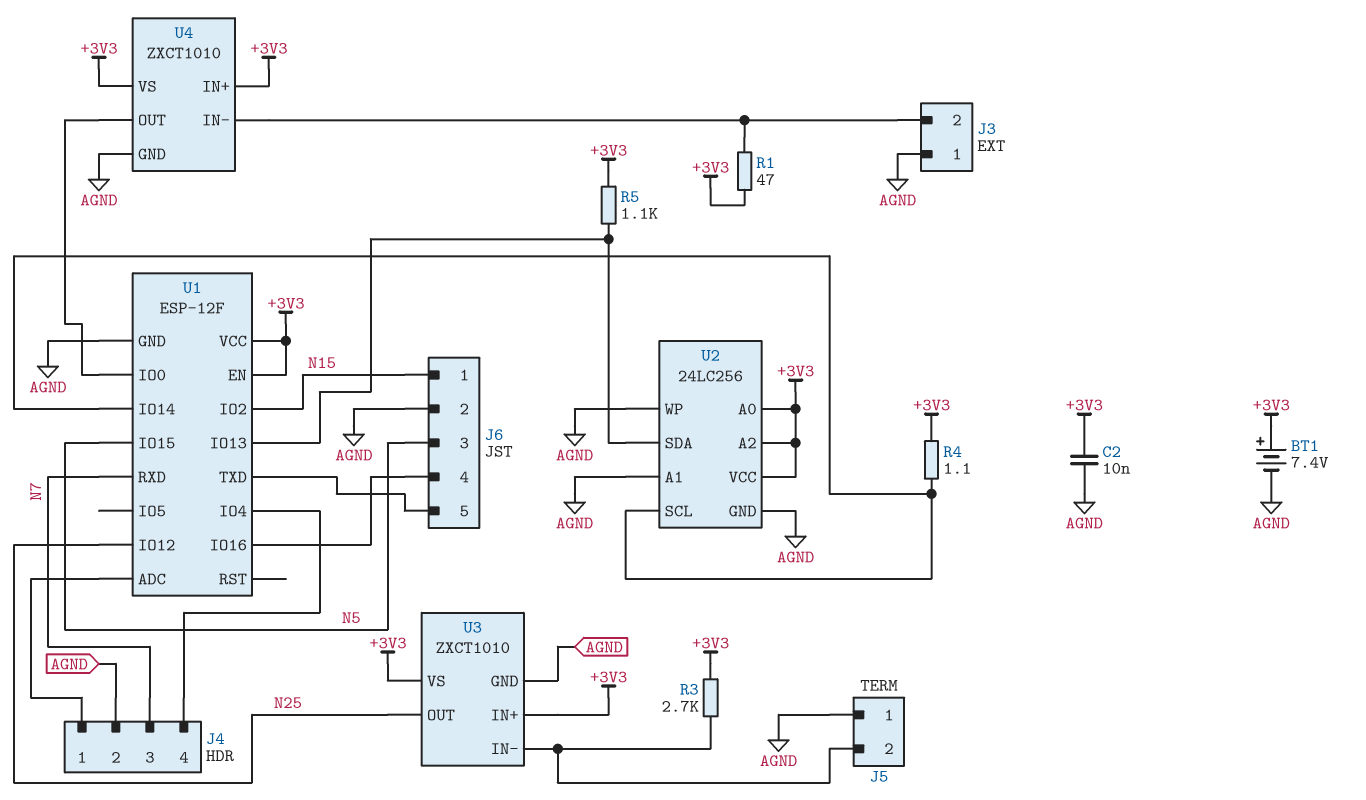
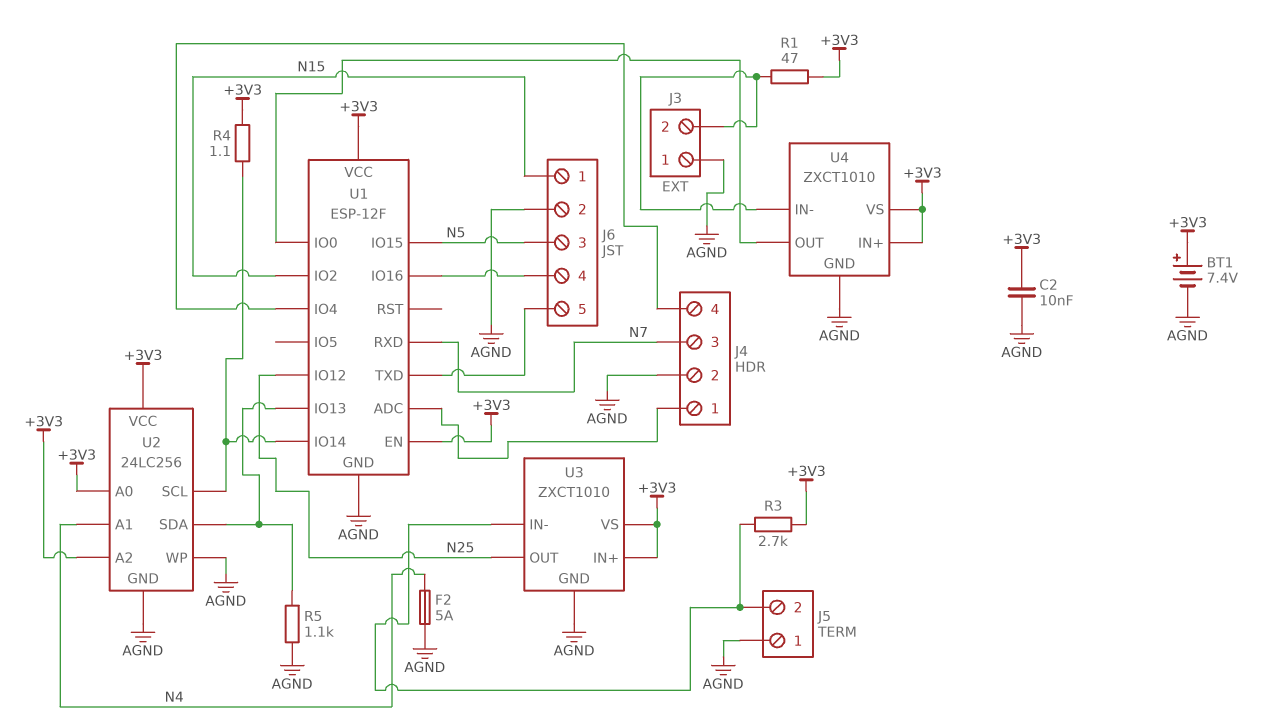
F2: none -> 5A (AGND, N4)
R5: 1.1k (+3V3, U1/IO13) -> 1.1k (AGND, U1/IO13)
U2 pin A1: AGND -> N4

